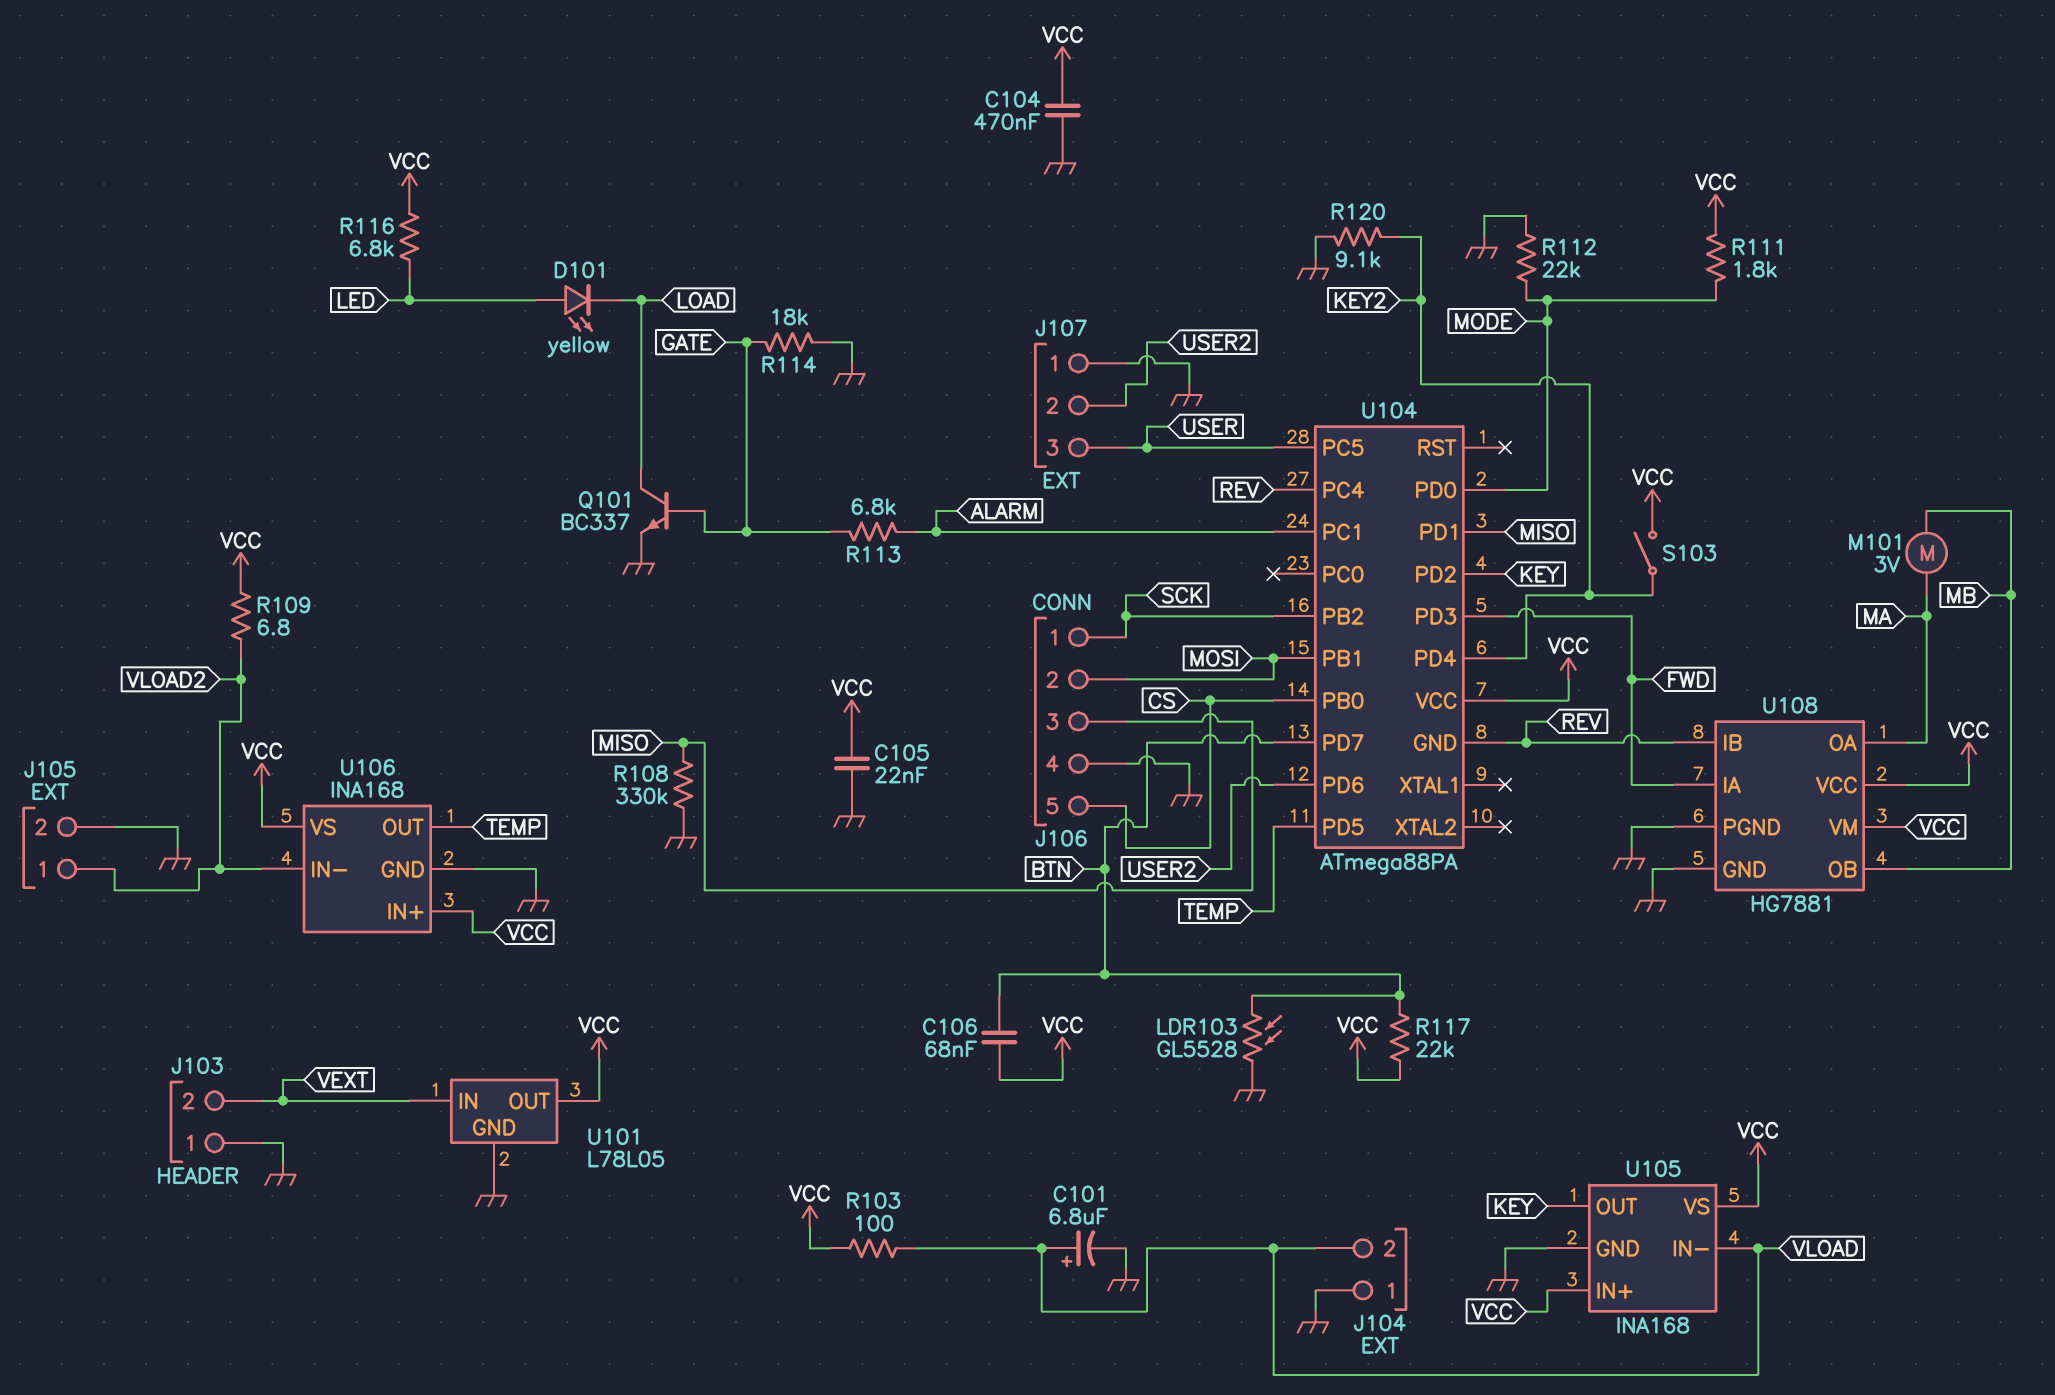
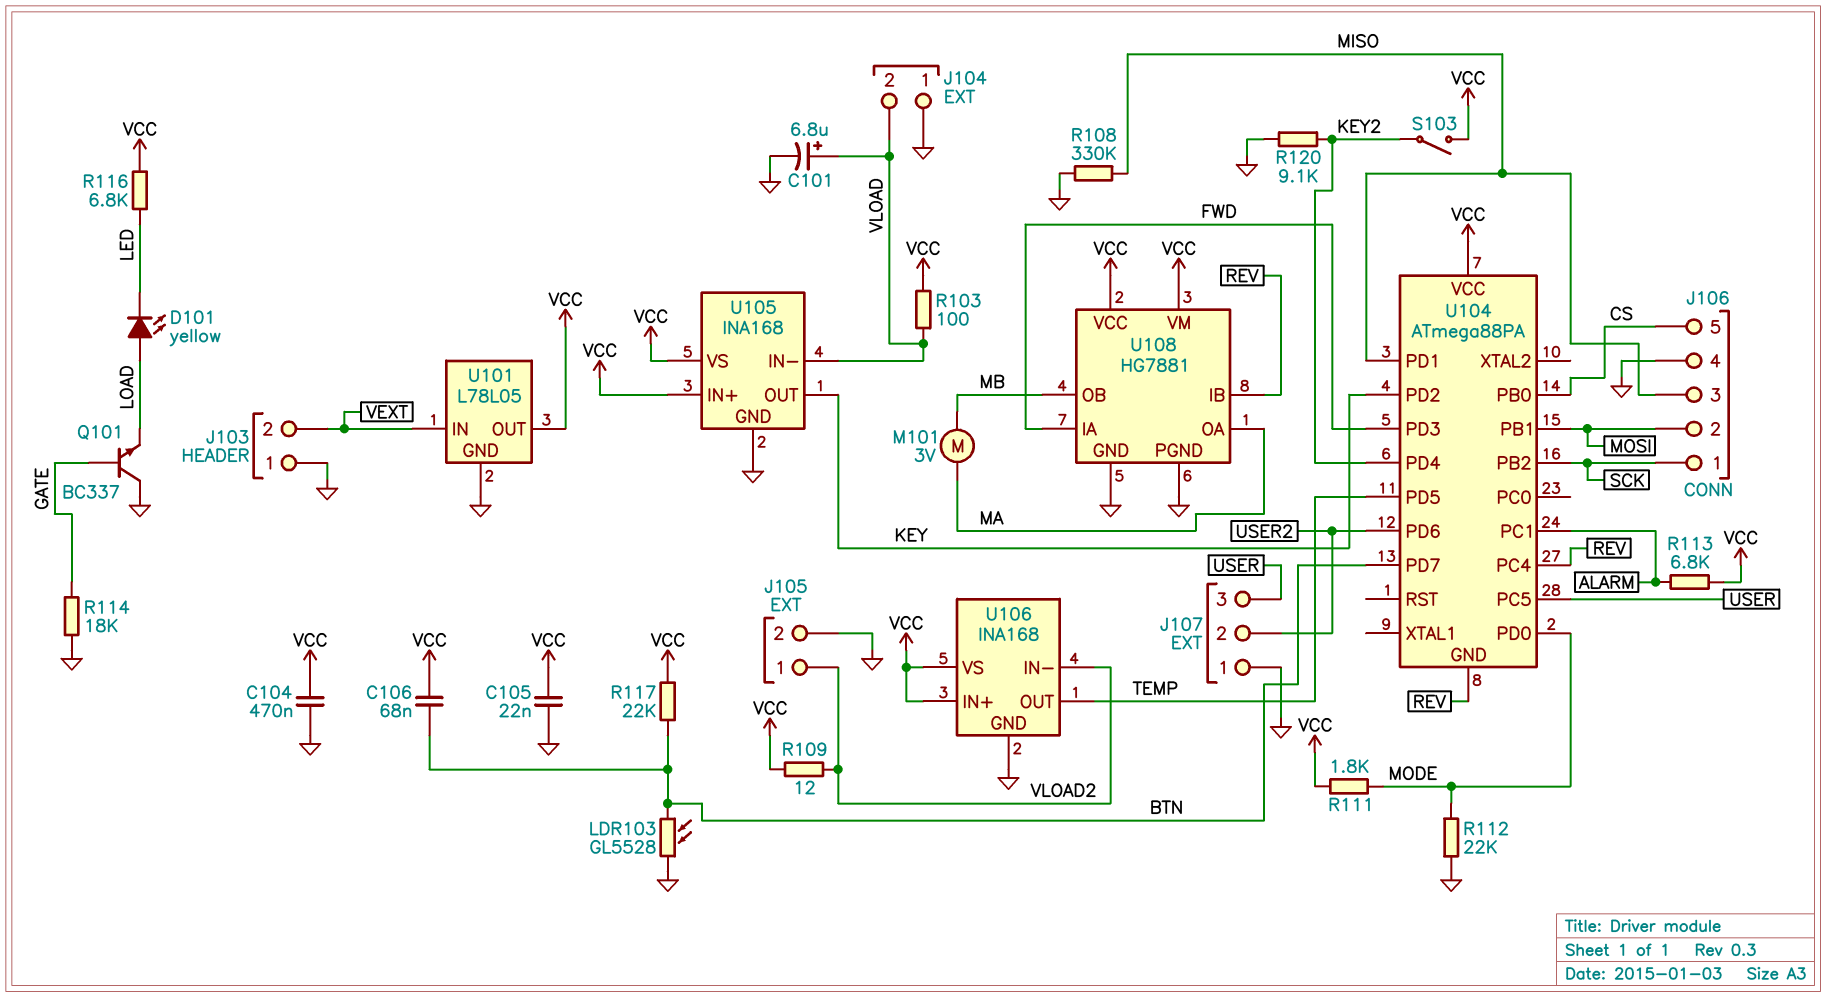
D101: LED yellow (A LED, K LOAD) -> LED yellow (A LOAD, K LED)
Q101: NPN BC337 (B GATE, C LOAD, E GND) -> NPN BC337 (B GATE, C GND, E LOAD)
R109: 6.8 (VCC, VLOAD2) -> 12 (VCC, VLOAD2)
R113: 6.8k (ALARM, GATE) -> 6.8k (ALARM, VCC)

